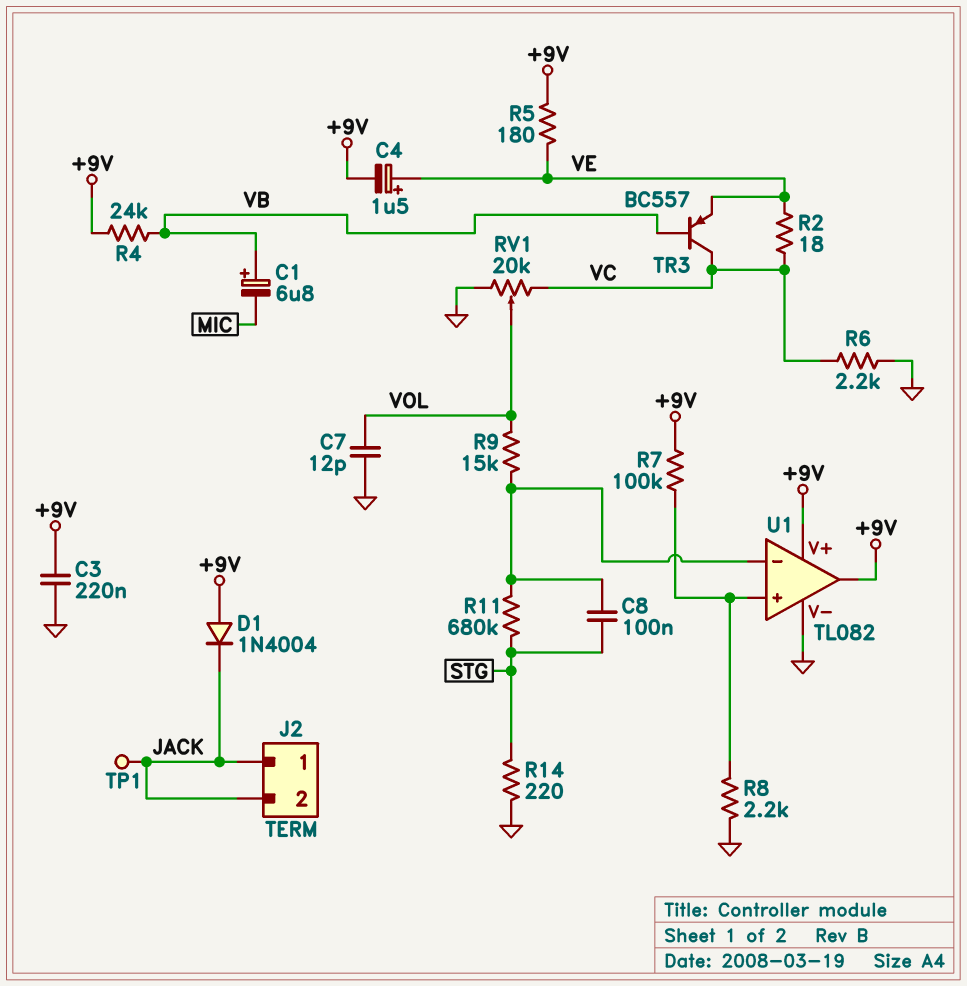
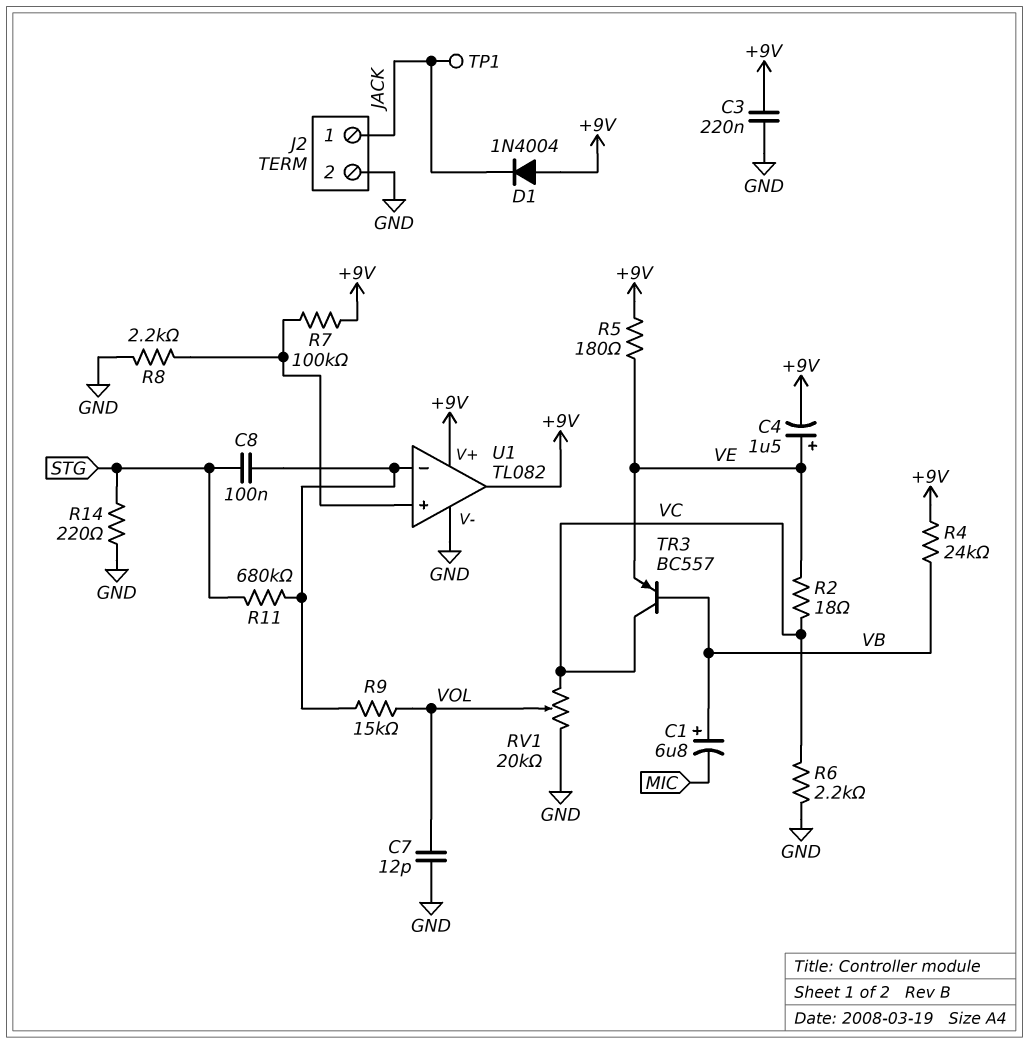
J2 pin 2: JACK -> GND

